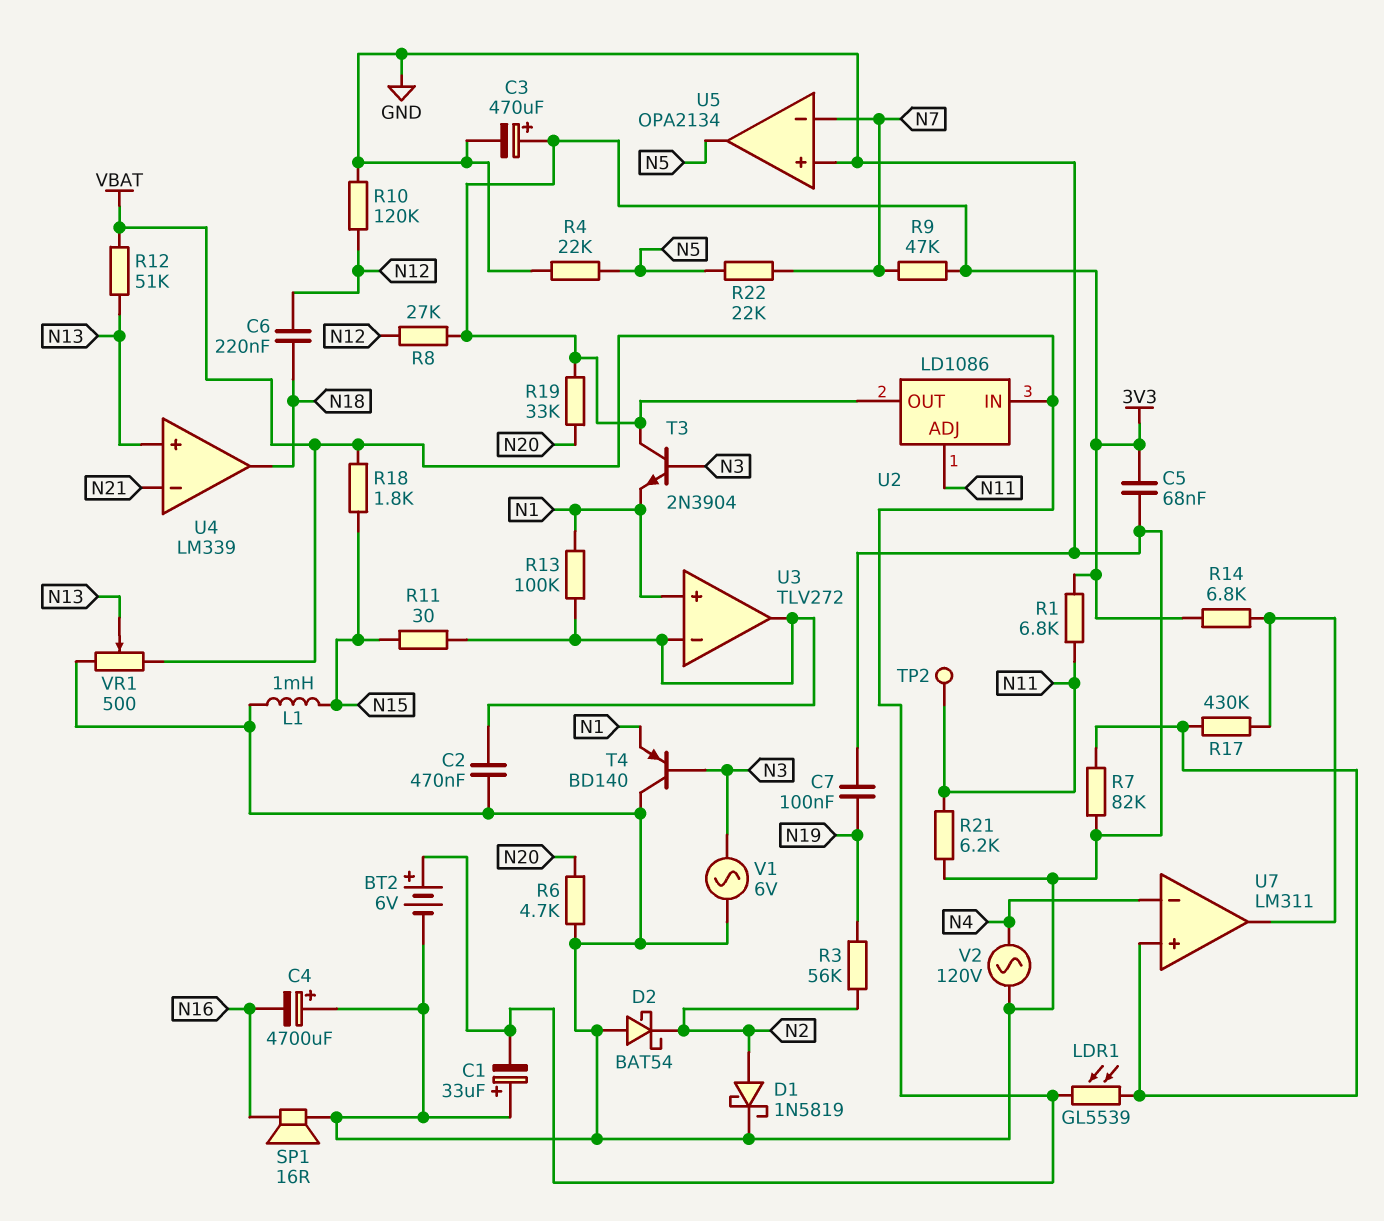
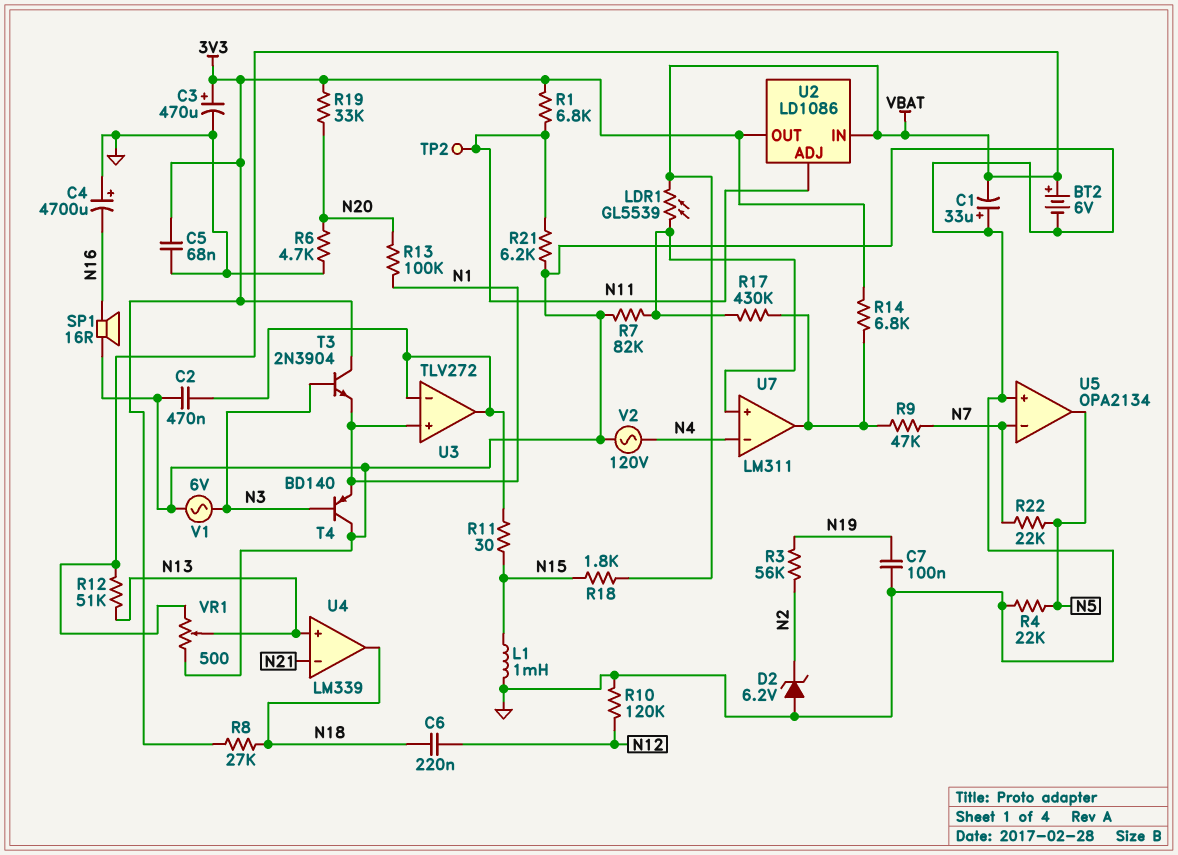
D1: schottky 1N5819 (A N2, K GND) -> none
D2: schottky BAT54 (A GND, K N2) -> zener 6.2V (A GND, K N2)
R8: 27k (3V3, N12) -> 27k (3V3, N18)
R9: 47k (3V3, N7) -> 47k (N7, U7/out)
R13: 100k (N1, U3/in-) -> 100k (N1, N20)

